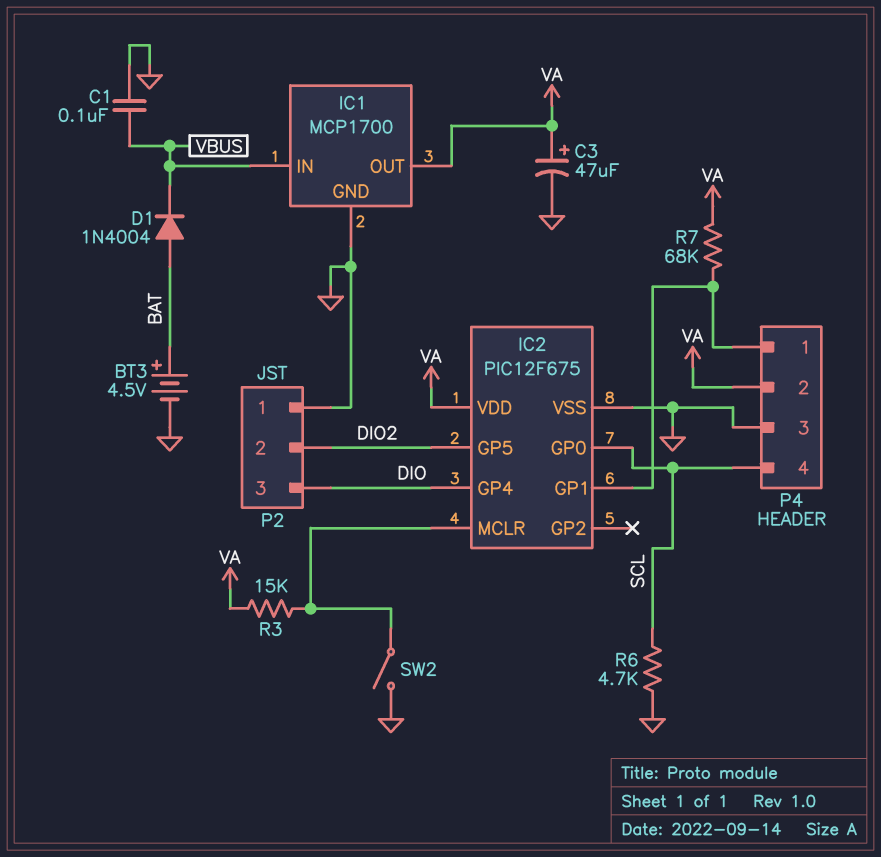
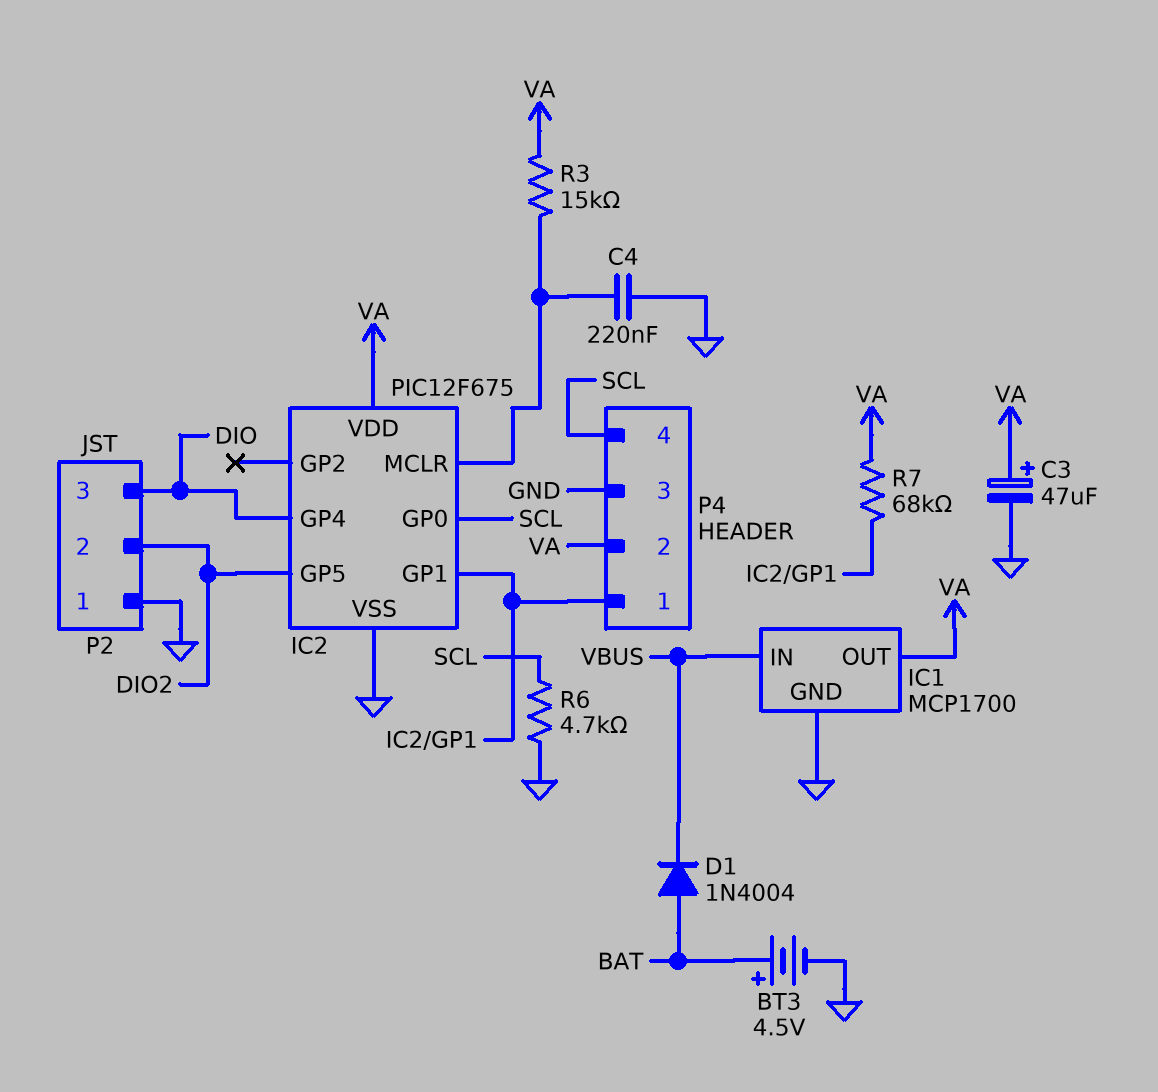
C1: 100nF (GND, VBUS) -> none
C4: none -> 220nF (GND, IC2/MCLR)
SW2: switch (GND, IC2/MCLR) -> none

